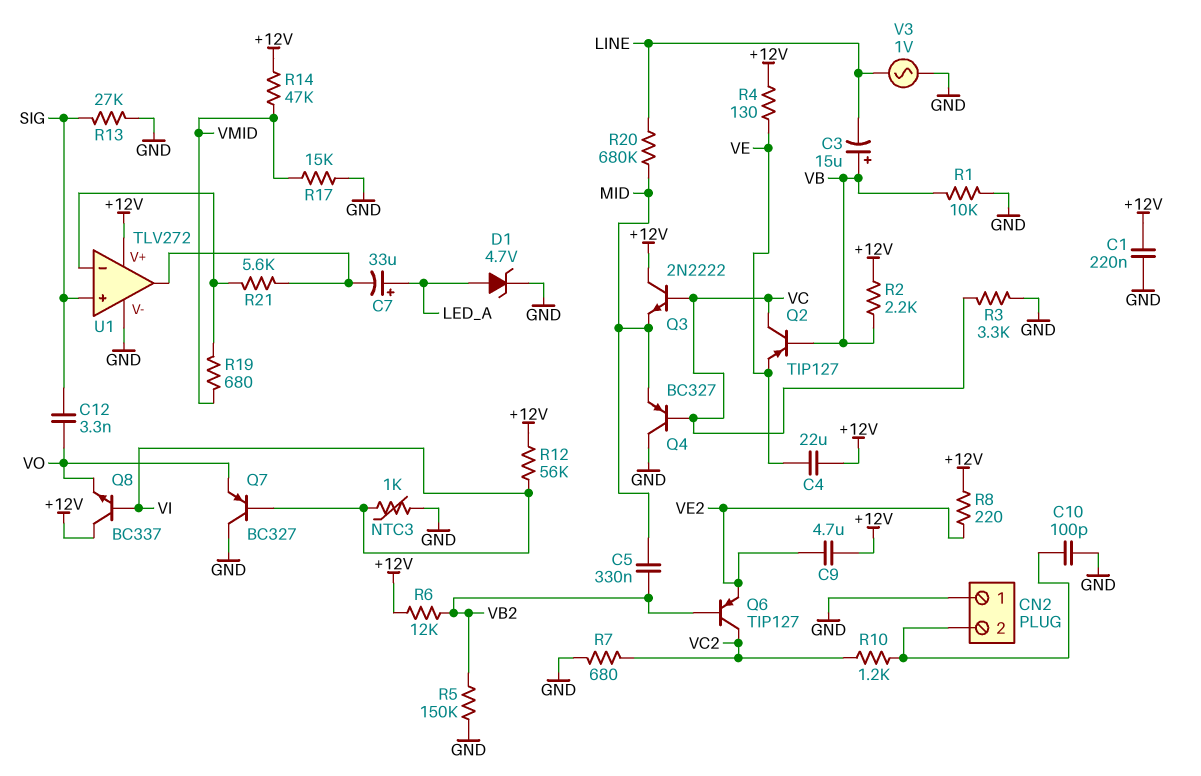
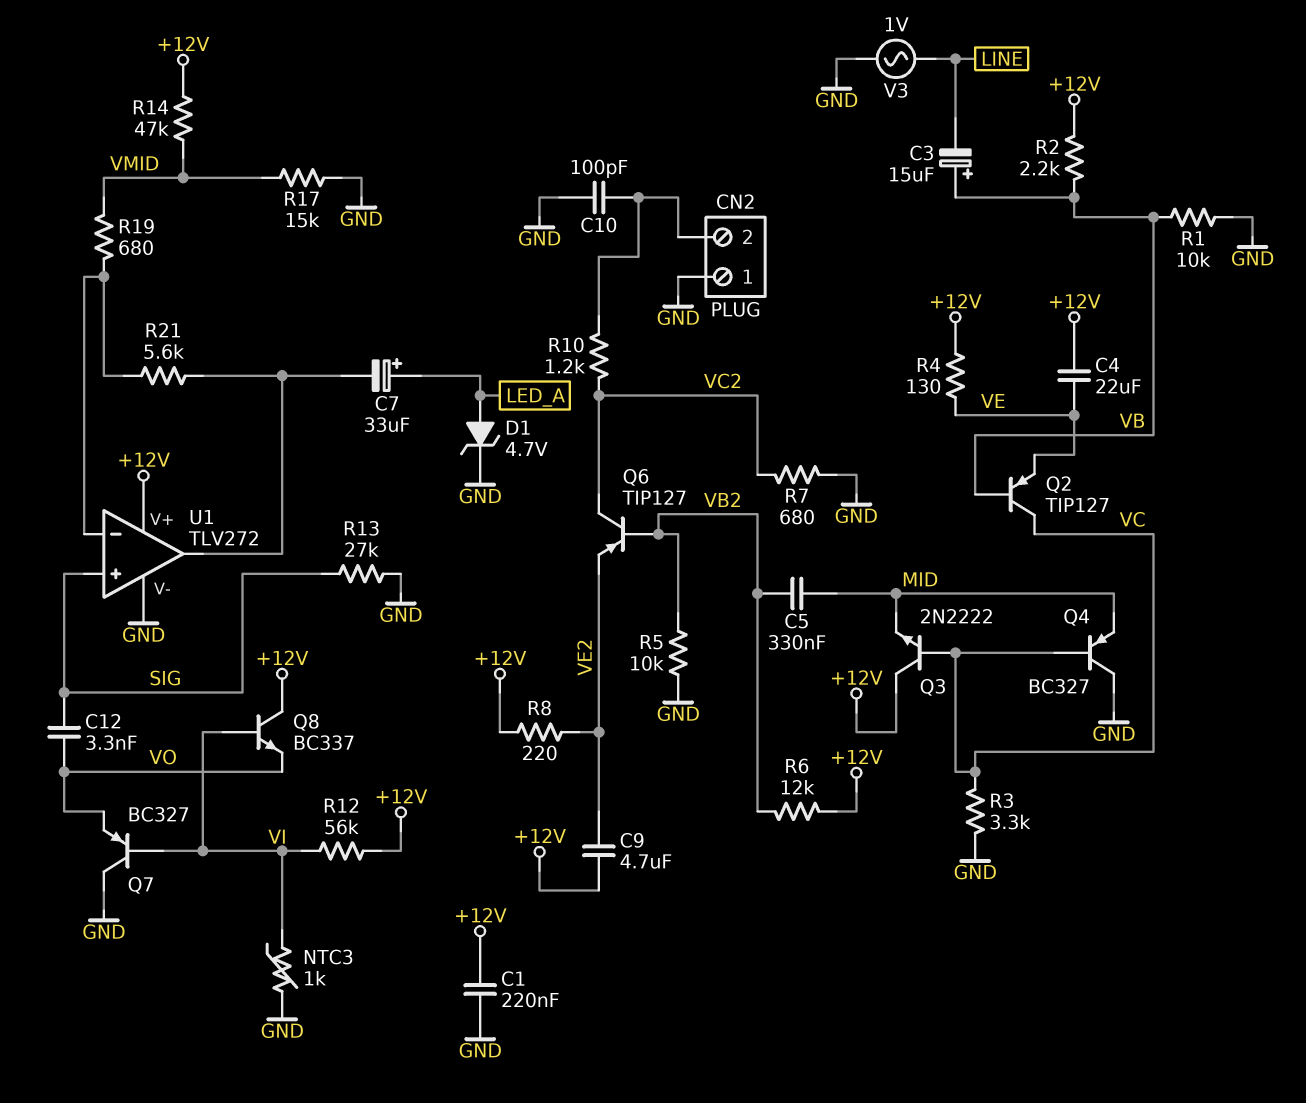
R5: 150k (GND, VB2) -> 10k (GND, VB2)
R20: 680k (LINE, MID) -> none

